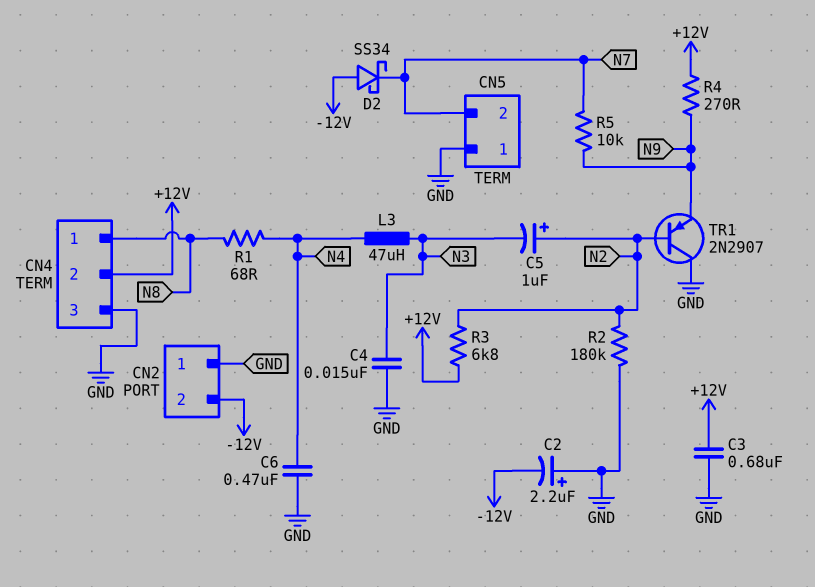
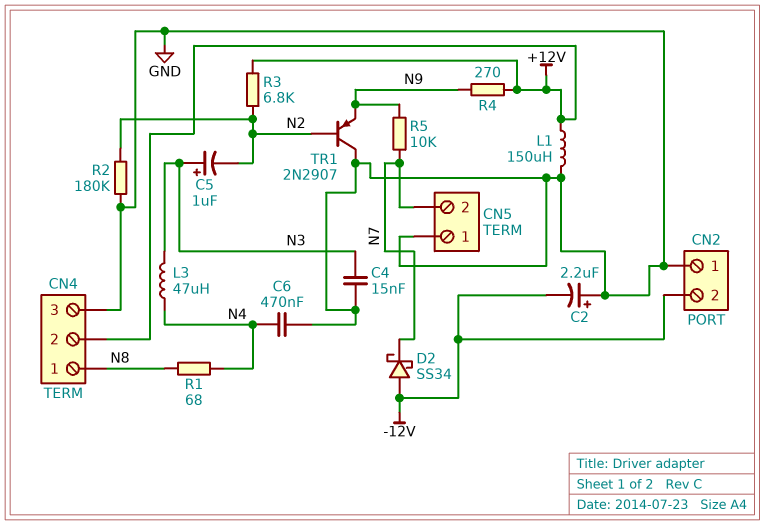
C3: 680nF (+12V, GND) -> none
C5: 1uF (plus N2, minus N3) -> 1uF (plus N3, minus N2)
L1: none -> 150uH (+12V, GND)

